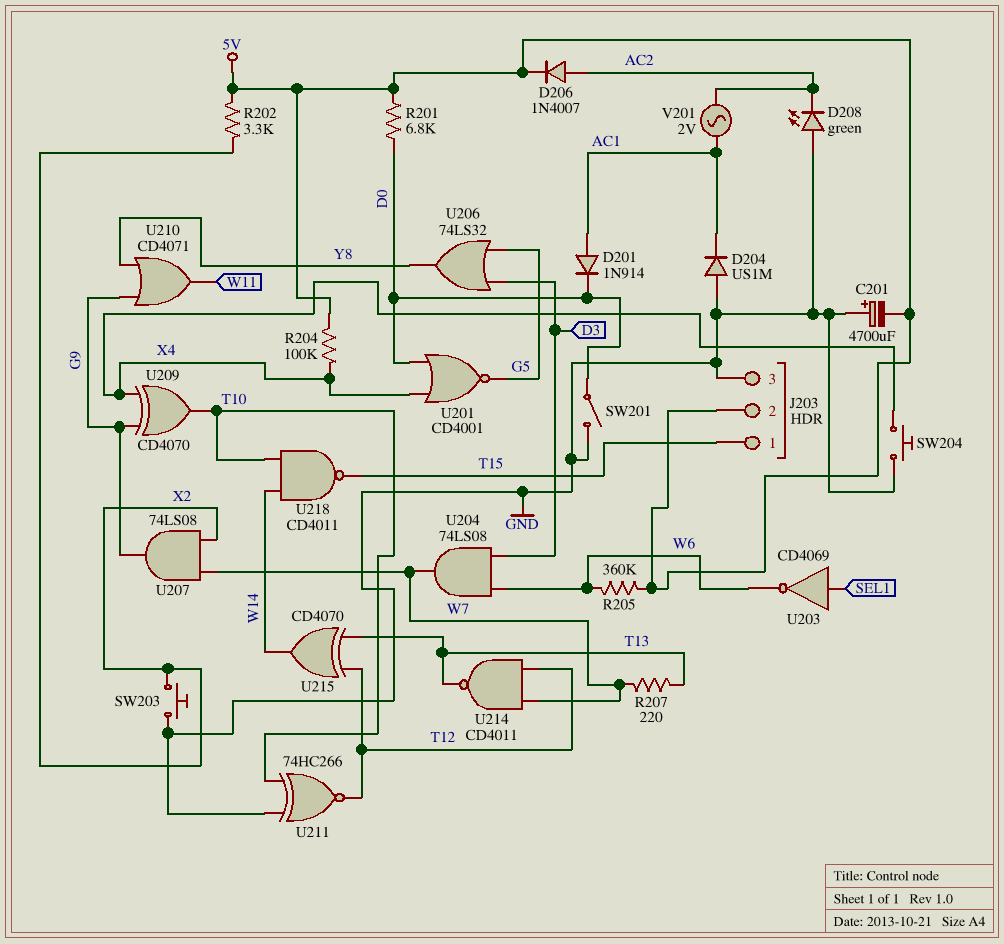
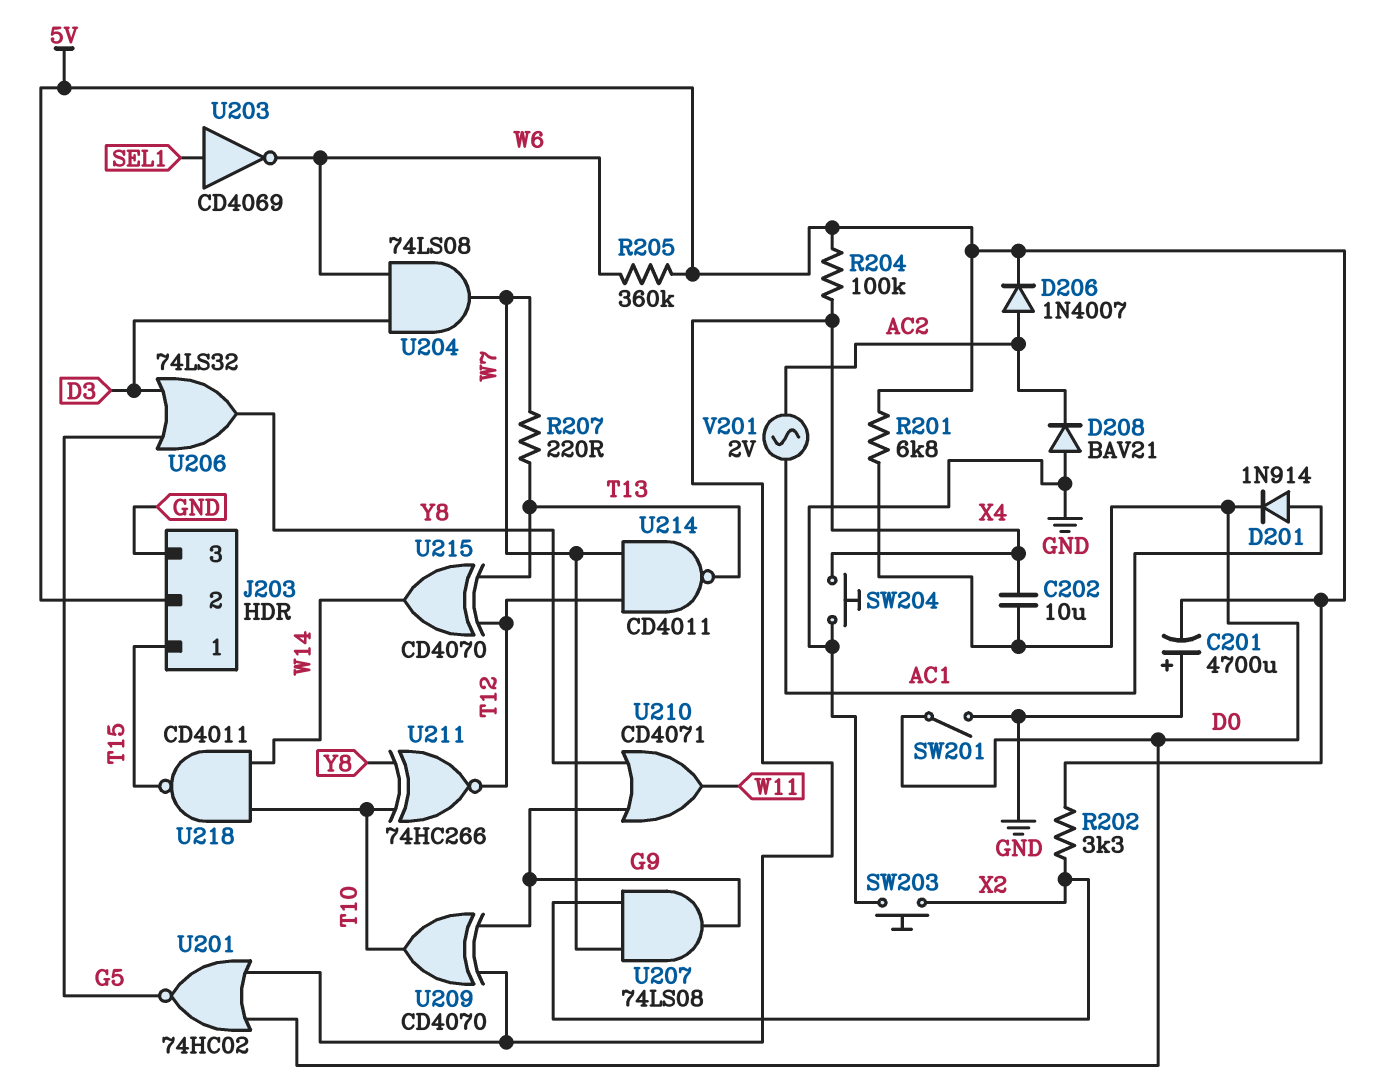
C202: none -> 10uF (D0, X4)
D204: diode US1M (A GND, K AC1) -> none
D208: LED green (A GND, K AC2) -> diode BAV21 (A GND, K AC2)
U201: NOR CD4001 (in D0, in X4, out G5) -> NOR 74HC02 (in D0, in X4, out G5)
U211: XNOR 74HC266 (in GND, in T10, out T12) -> XNOR 74HC266 (in T10, in Y8, out T12)

